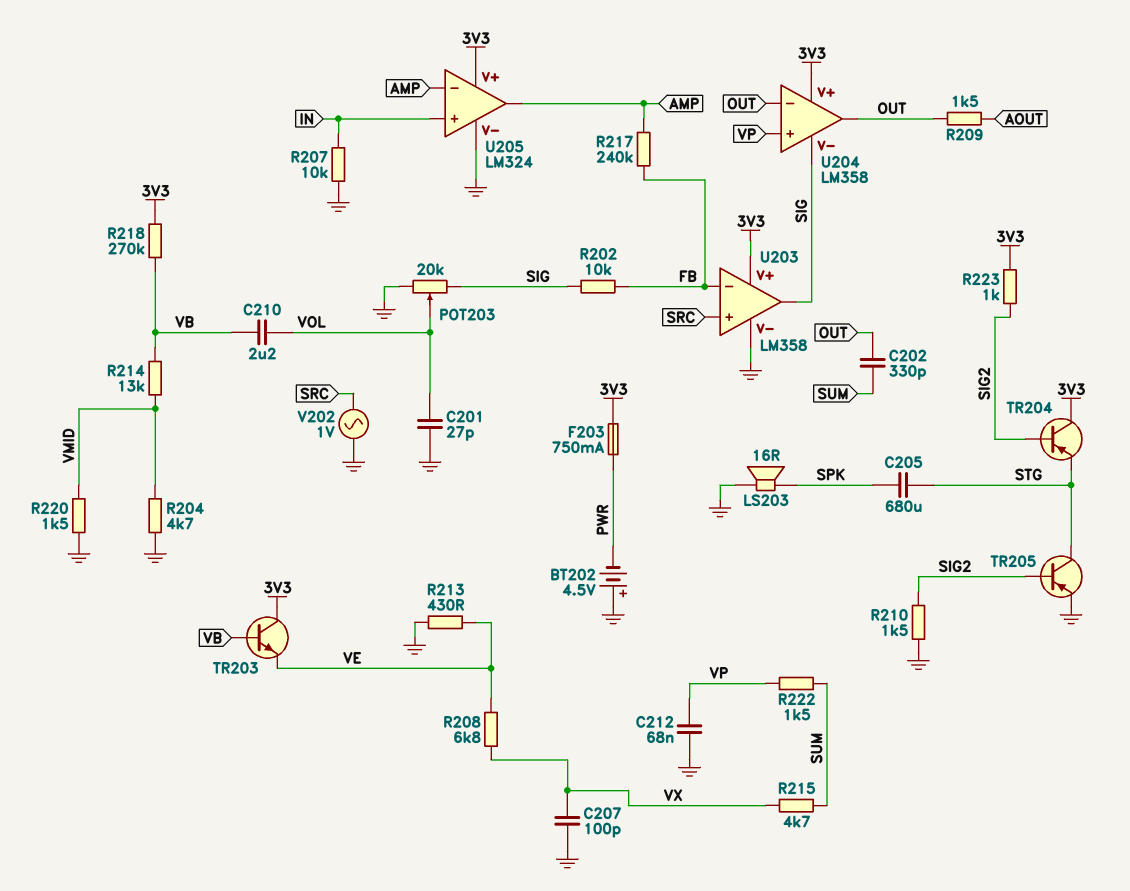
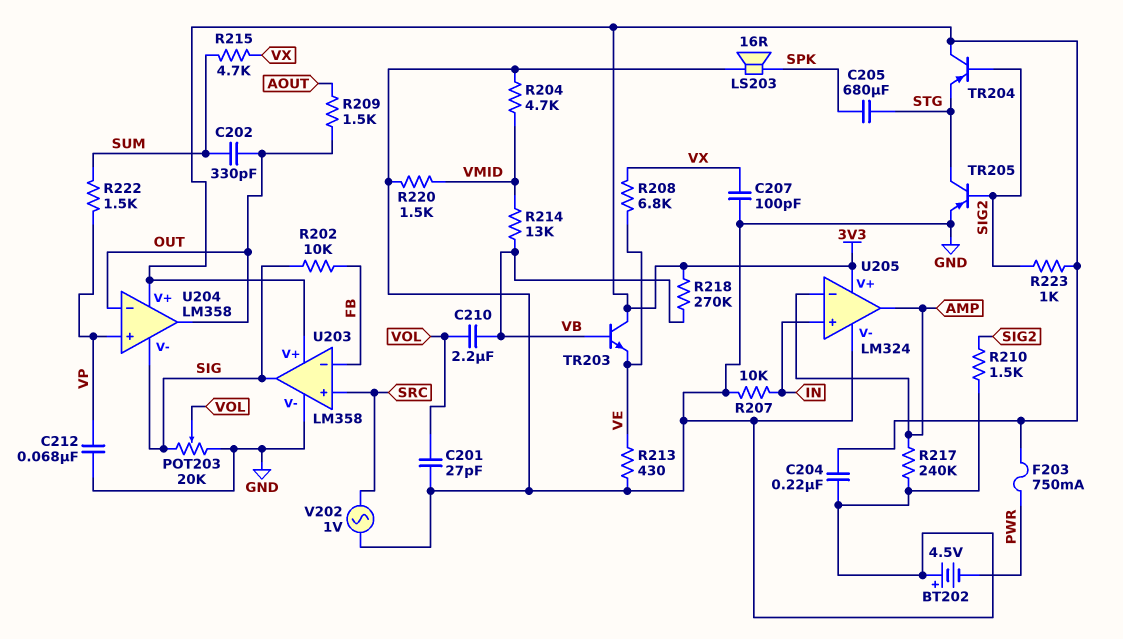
C204: none -> 220nF (3V3, GND)
R217: 240k (AMP, FB) -> 240k (AMP, GND)

